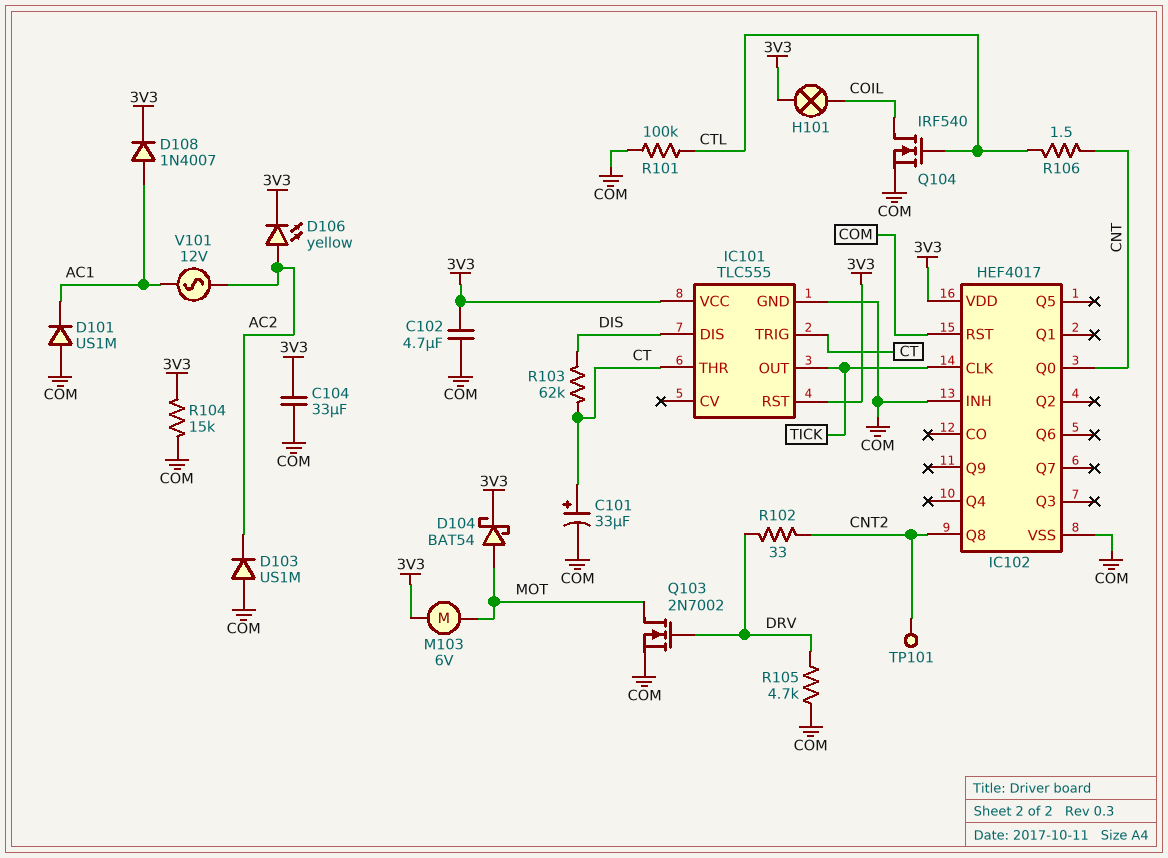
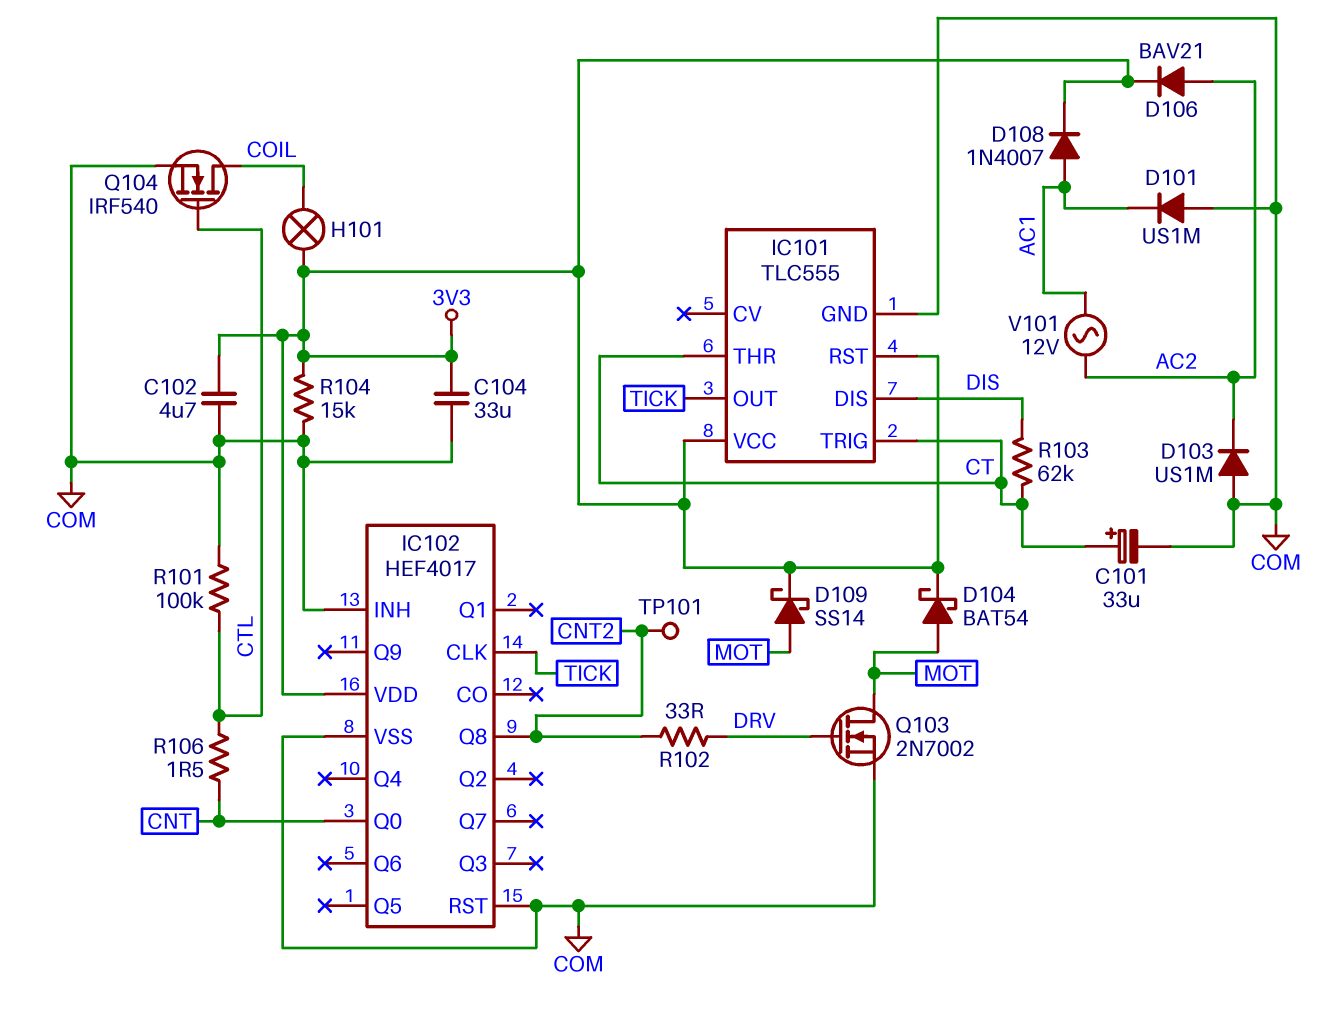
D106: LED yellow (A AC2, K 3V3) -> diode BAV21 (A AC2, K 3V3)
D109: none -> schottky SS14 (A MOT, K 3V3)
M103: motor 6V (3V3, MOT) -> none
R105: 4.7k (COM, DRV) -> none

